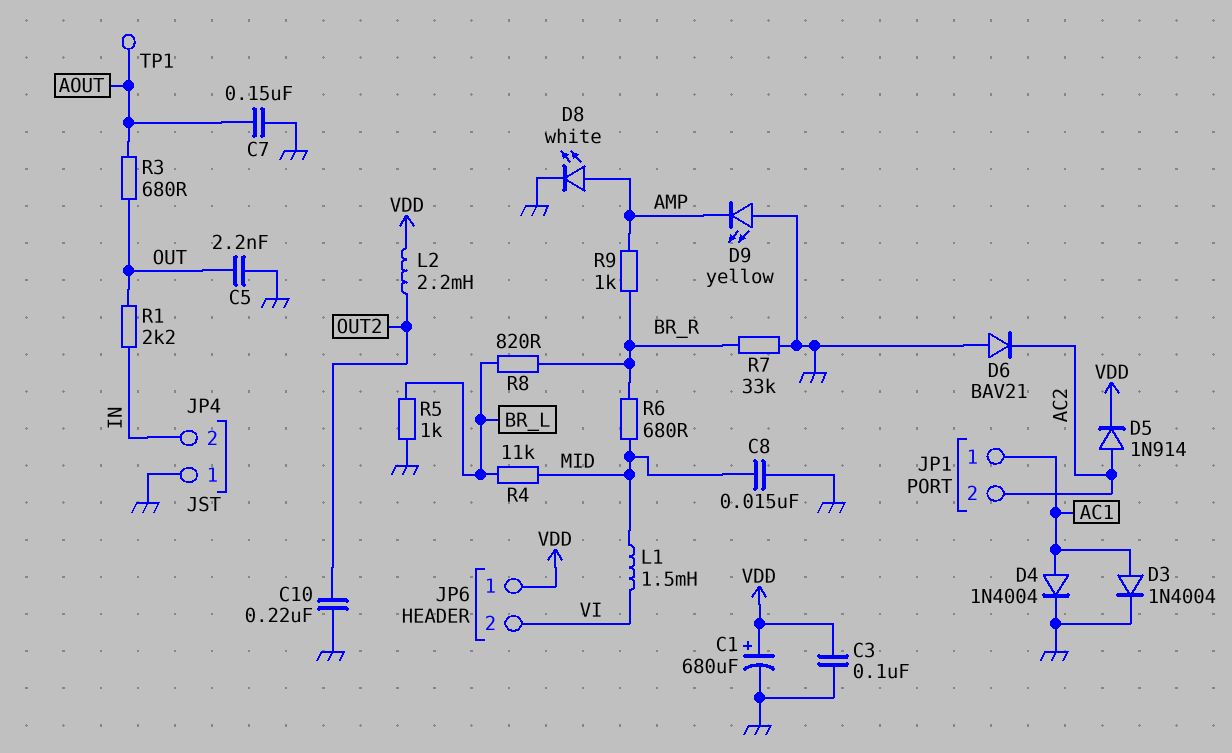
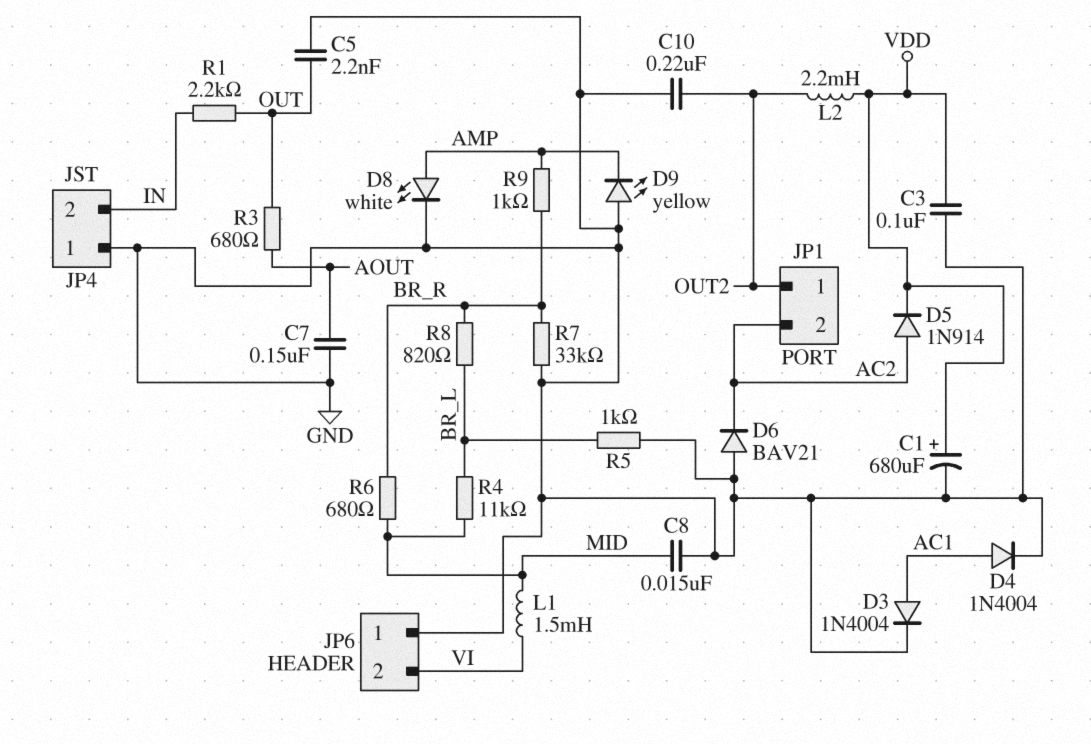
JP1 pin 1: AC1 -> OUT2
JP6 pin 1: VDD -> GND
TP1: test point (AOUT) -> none

